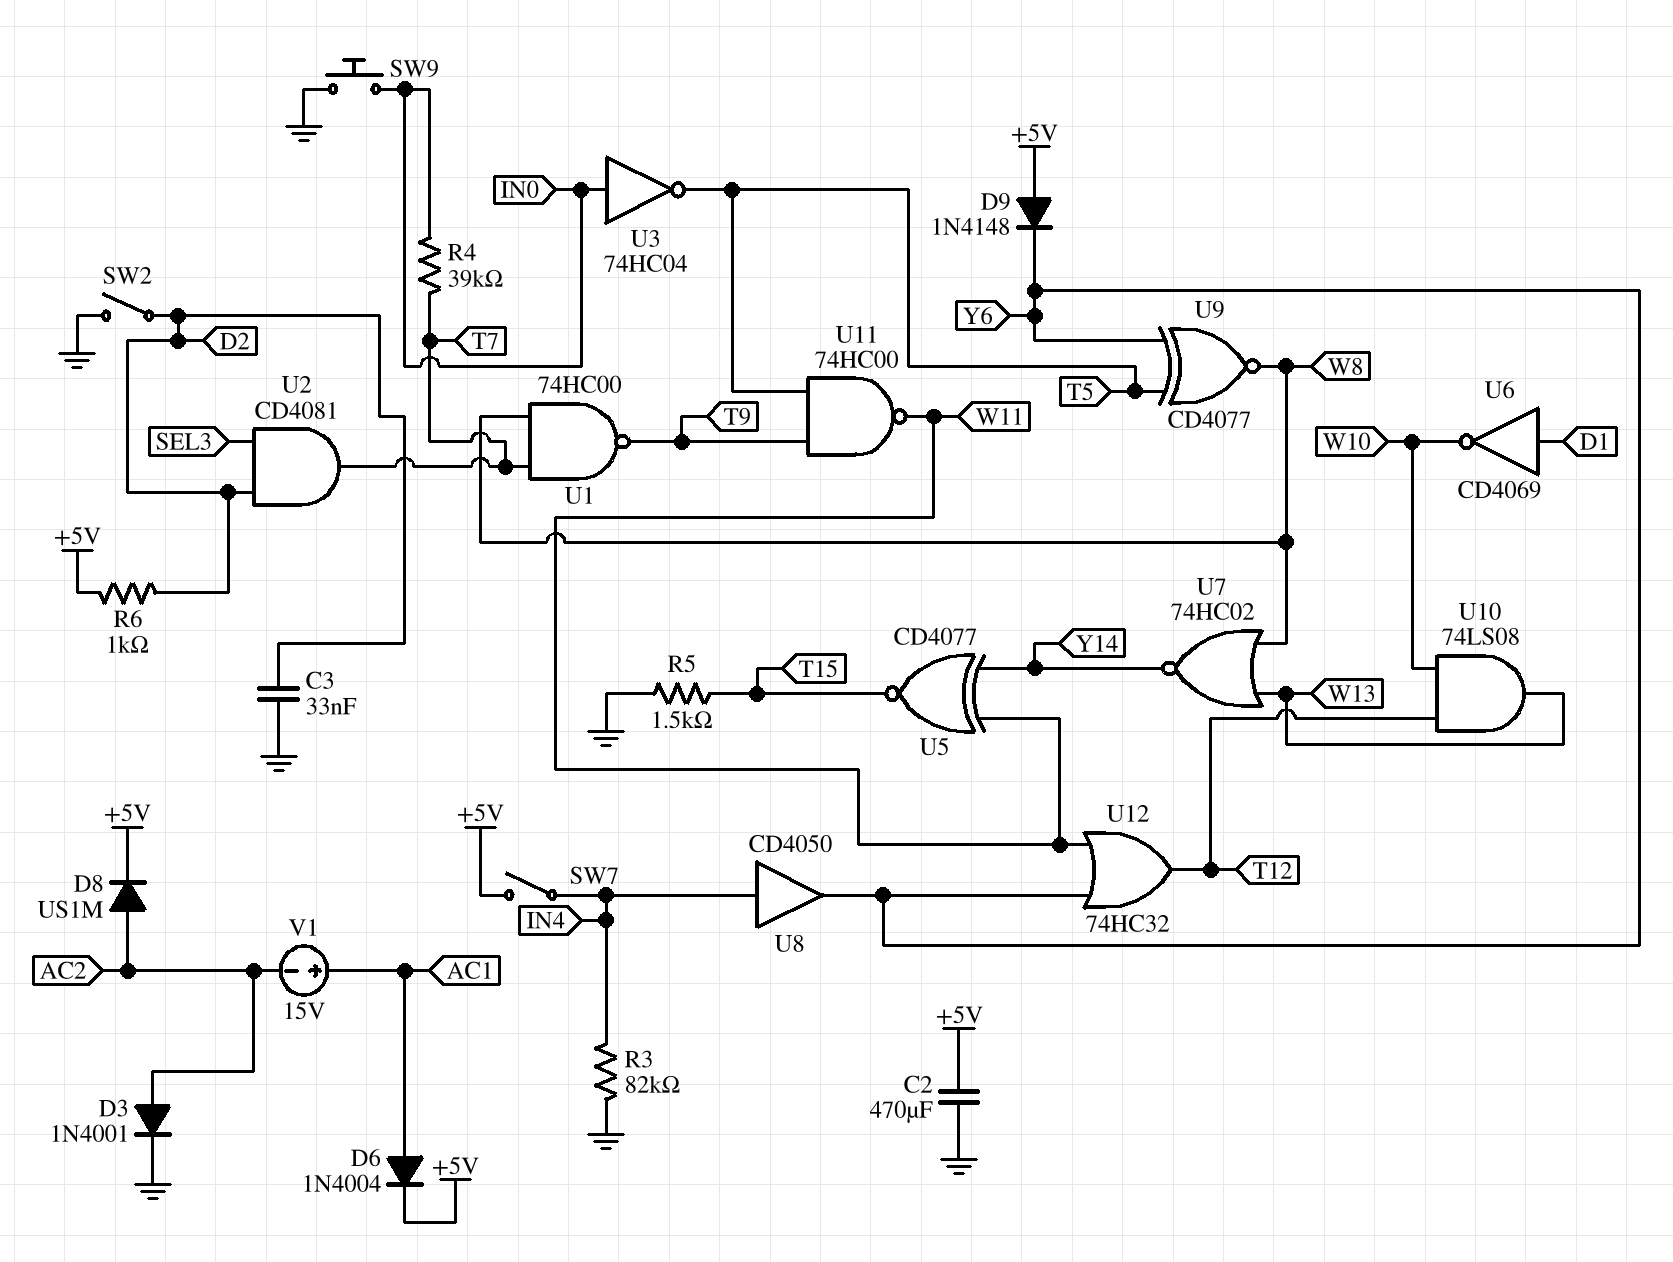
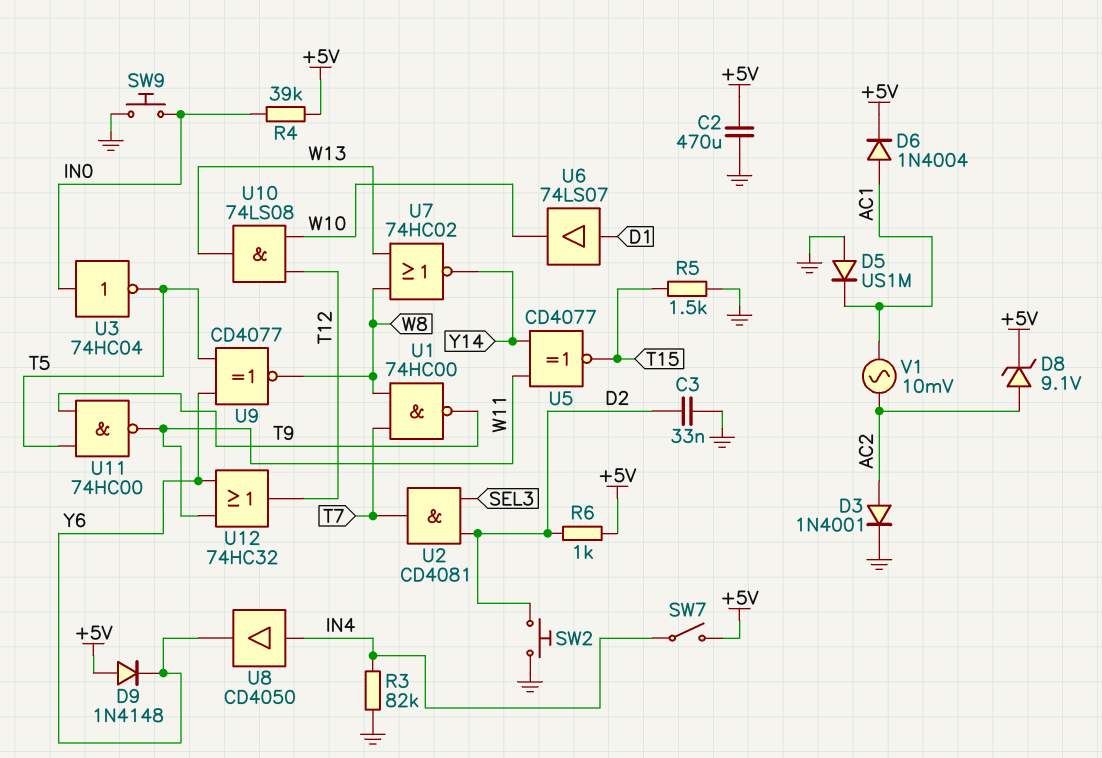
D5: none -> diode US1M (A GND, K AC1)
D8: diode US1M (A AC2, K +5V) -> zener 9.1V (A AC2, K +5V)
R4: 39k (IN0, T7) -> 39k (+5V, IN0)
SW2: switch (D2, GND) -> button (D2, GND)
U6: NOT CD4069 (in D1, out W10) -> buffer 74LS07 (in D1, out W10)
V1: 15V (plus AC1, minus AC2) -> AC 10mV (AC1, AC2)

